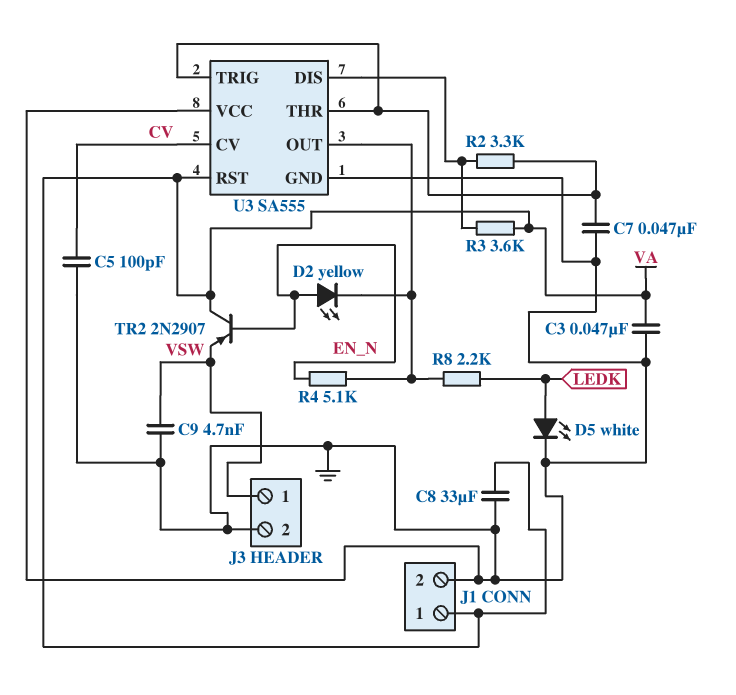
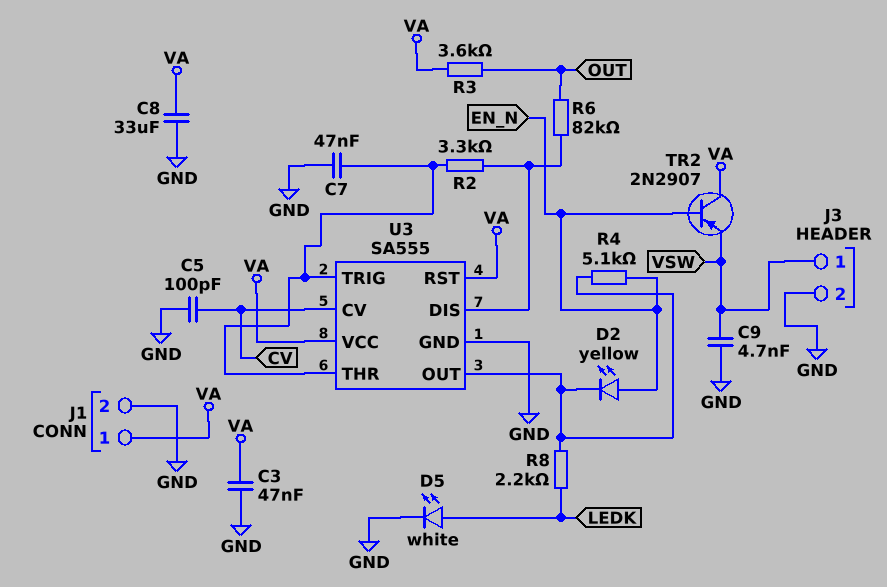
R3: 3.6k (U3/DIS, VA) -> 3.6k (OUT, VA)
R6: none -> 82k (OUT, U3/DIS)
U3 pin VCC: GND -> VA

